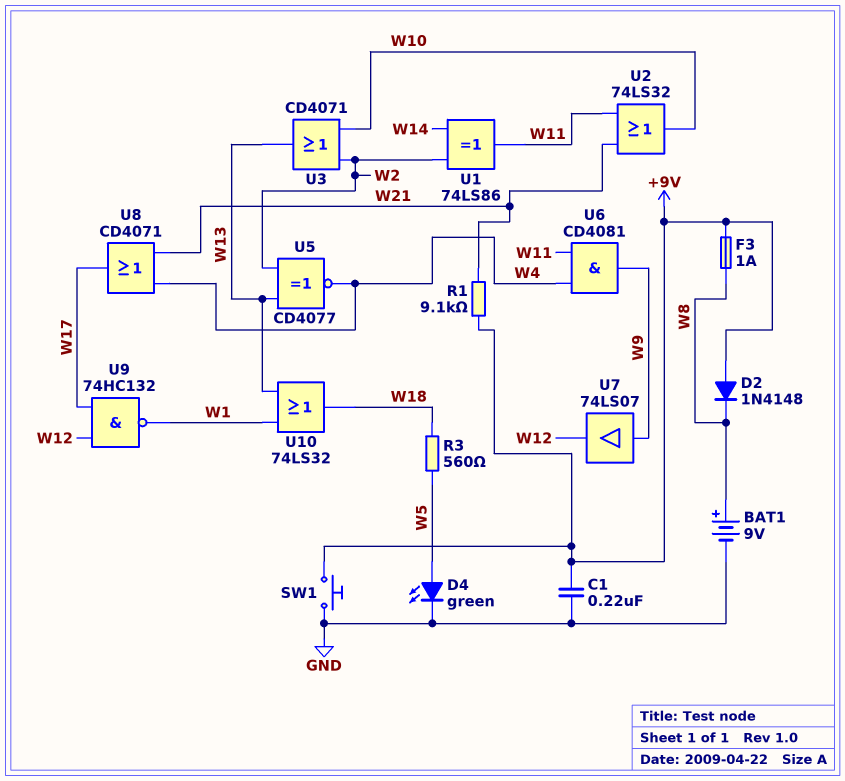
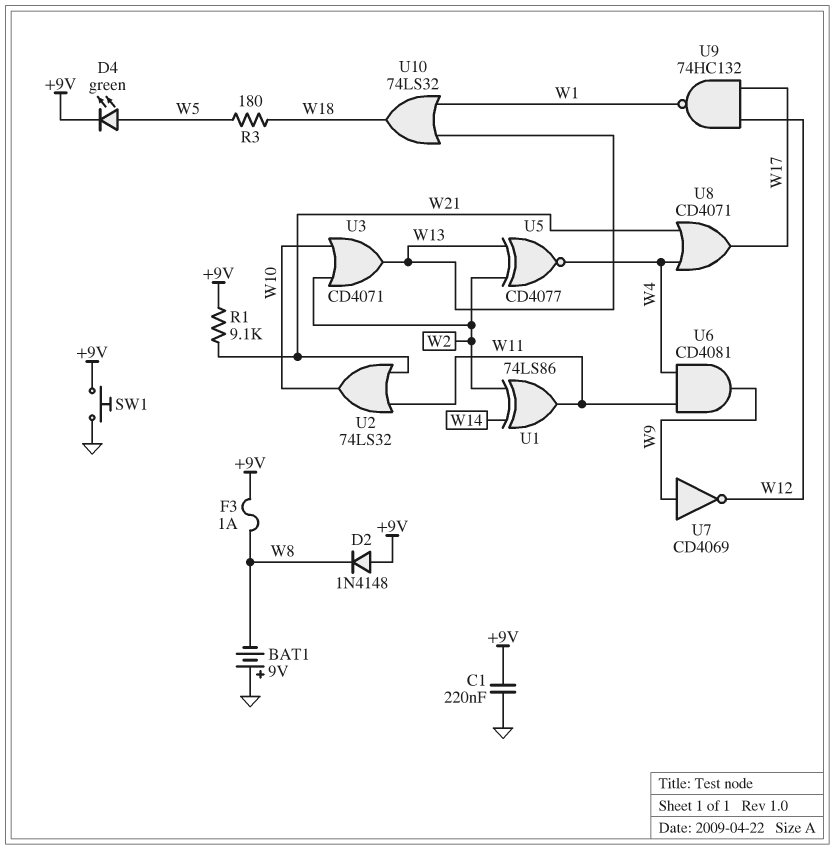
BAT1: 9V (plus W8, minus GND) -> 9V (plus GND, minus W8)
D4: LED green (A W5, K GND) -> LED green (A W5, K +9V)
R3: 560 (W5, W18) -> 180 (W5, W18)
U7: buffer 74LS07 (in W9, out W12) -> NOT CD4069 (in W9, out W12)

